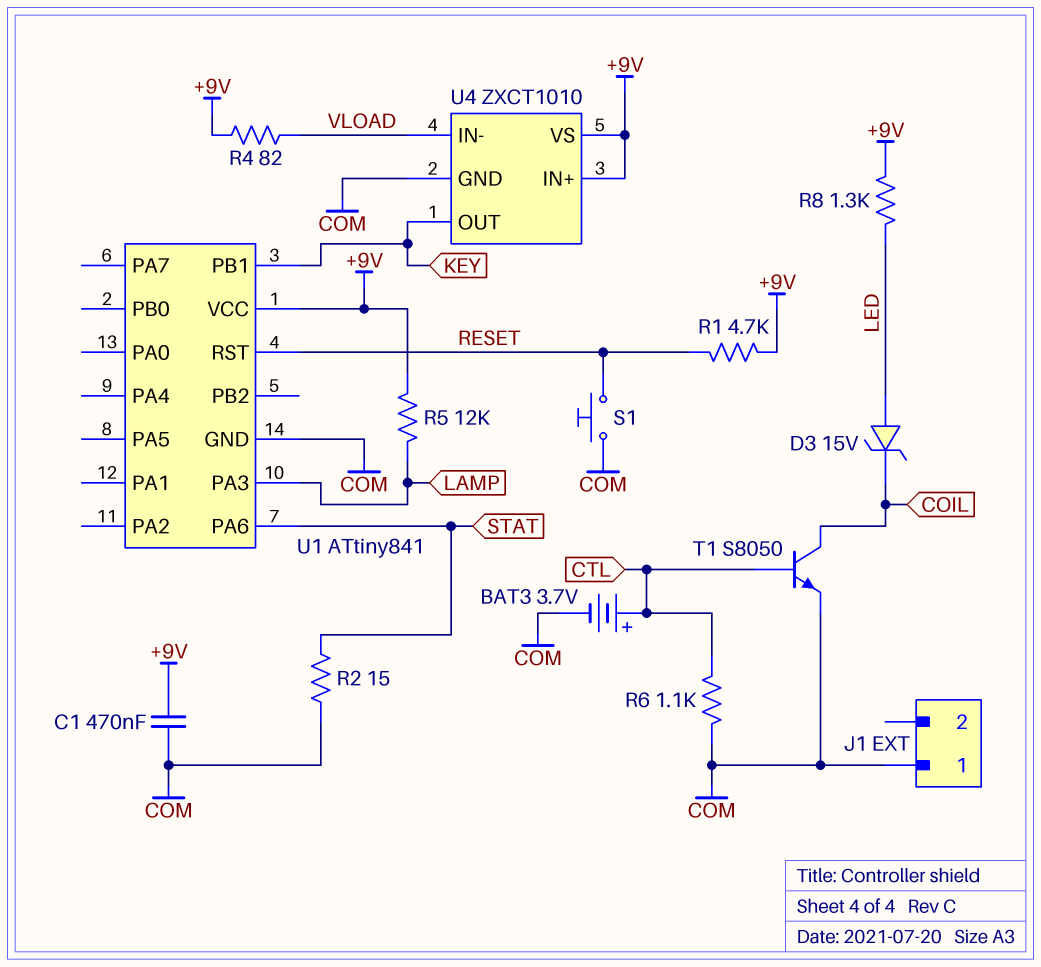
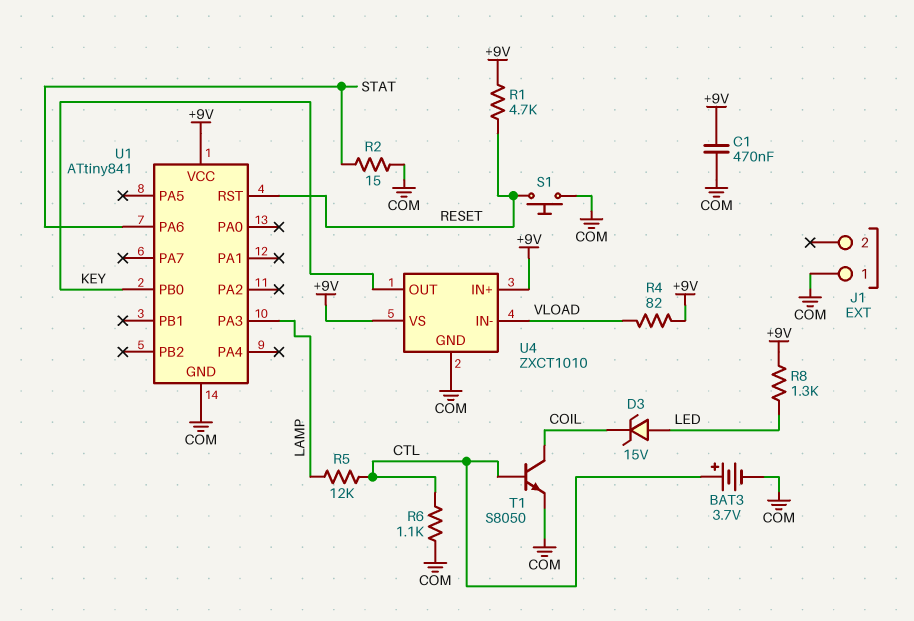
R5: 12k (+9V, LAMP) -> 12k (CTL, LAMP)
U1 pin PB0: none -> KEY
U1 pin PB1: KEY -> none

